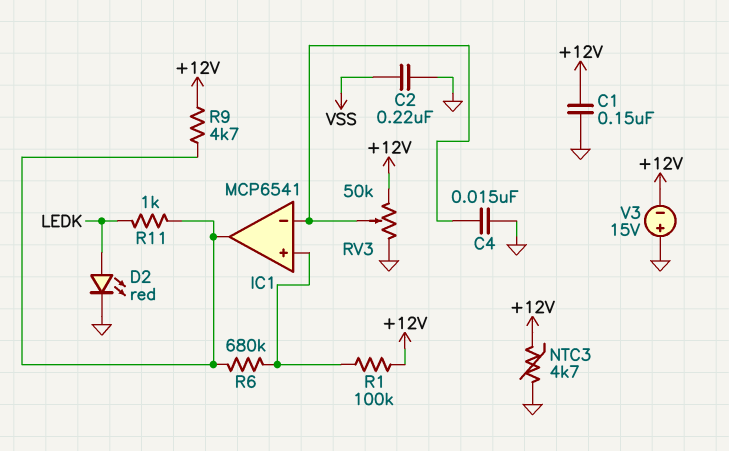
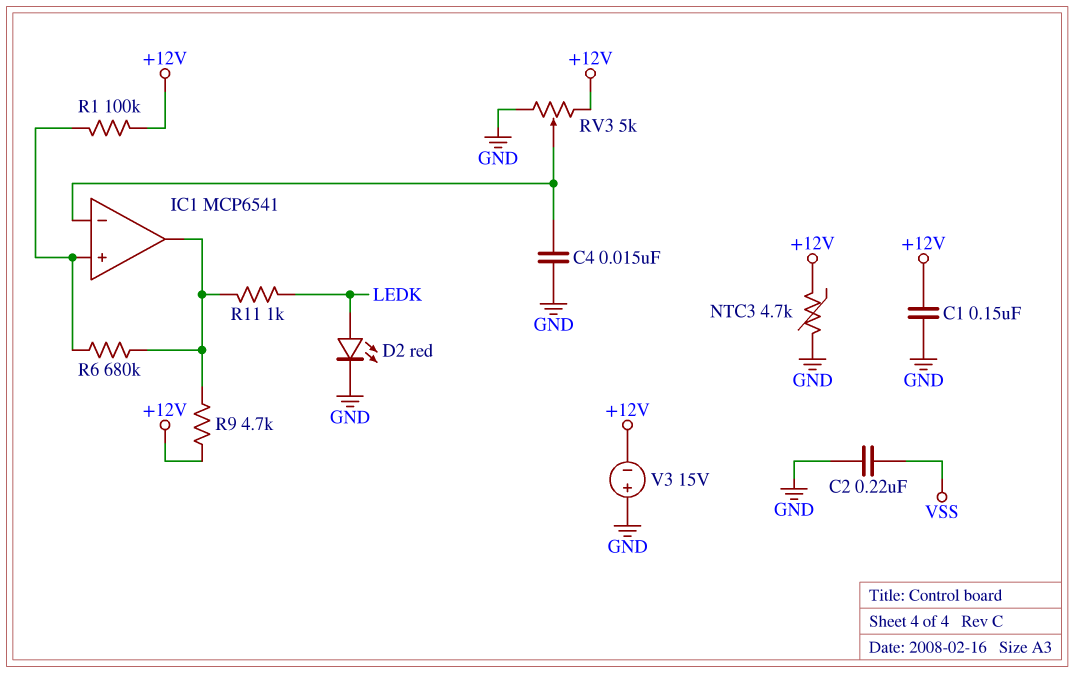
RV3: 50k (+12V, GND, wiper IC1/in-) -> 5k (+12V, GND, wiper IC1/in-)

